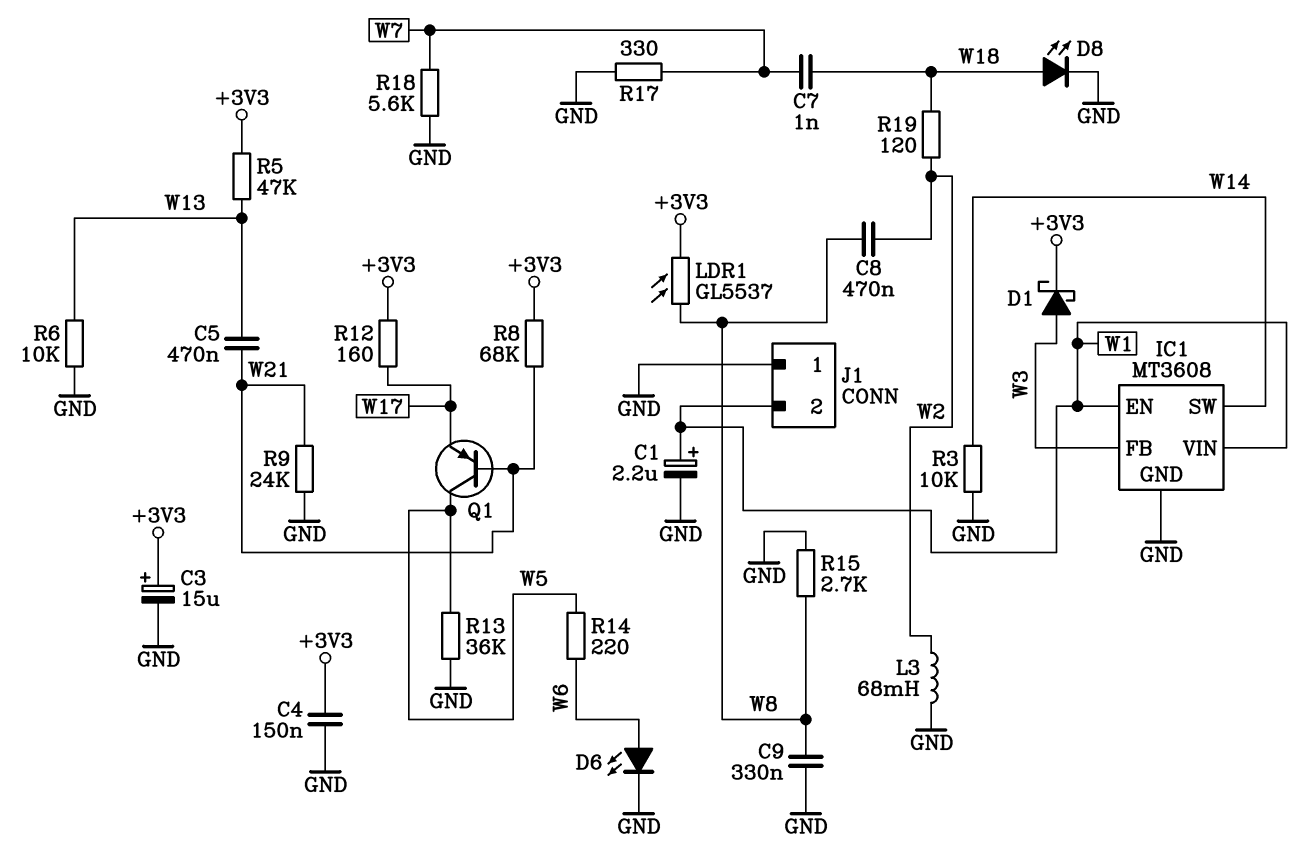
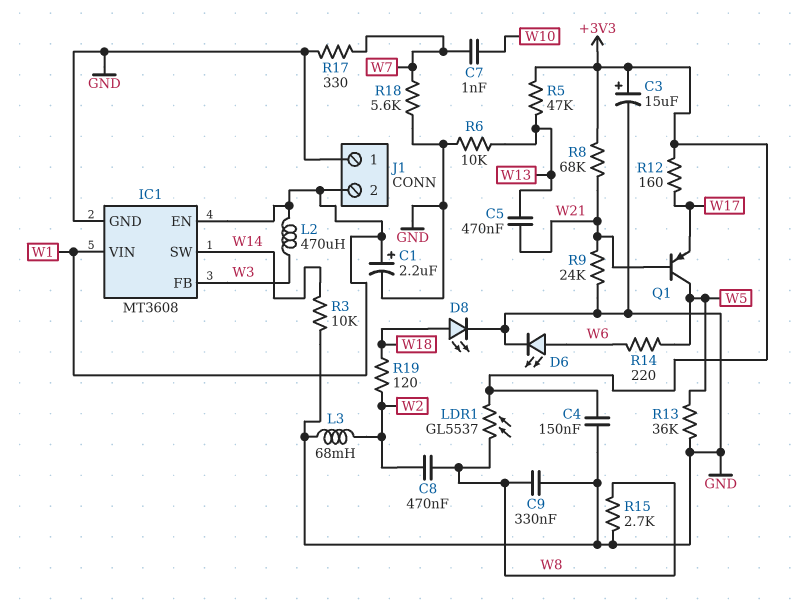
C7: 1nF (W7, W18) -> 1nF (W7, W10)
D1: schottky (A W3, K +3V3) -> none
L2: none -> 470uH (W1, W3)

